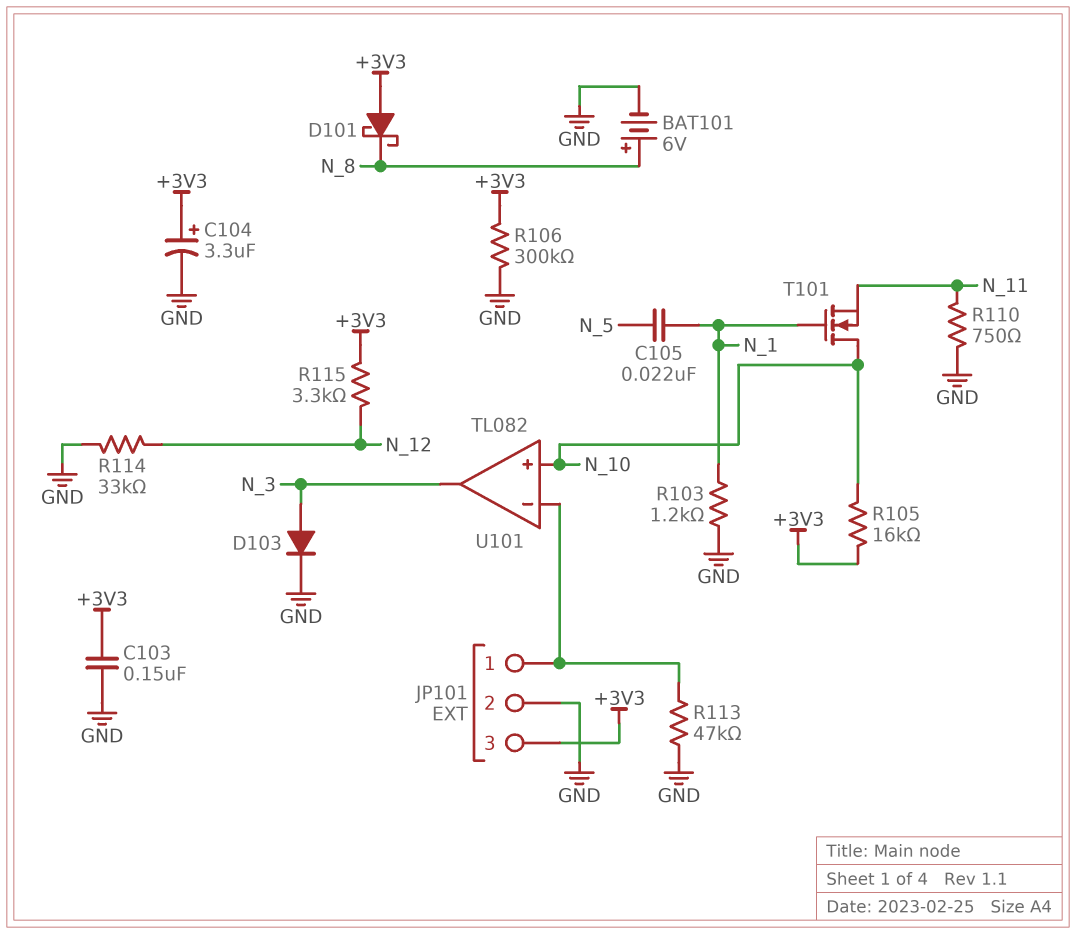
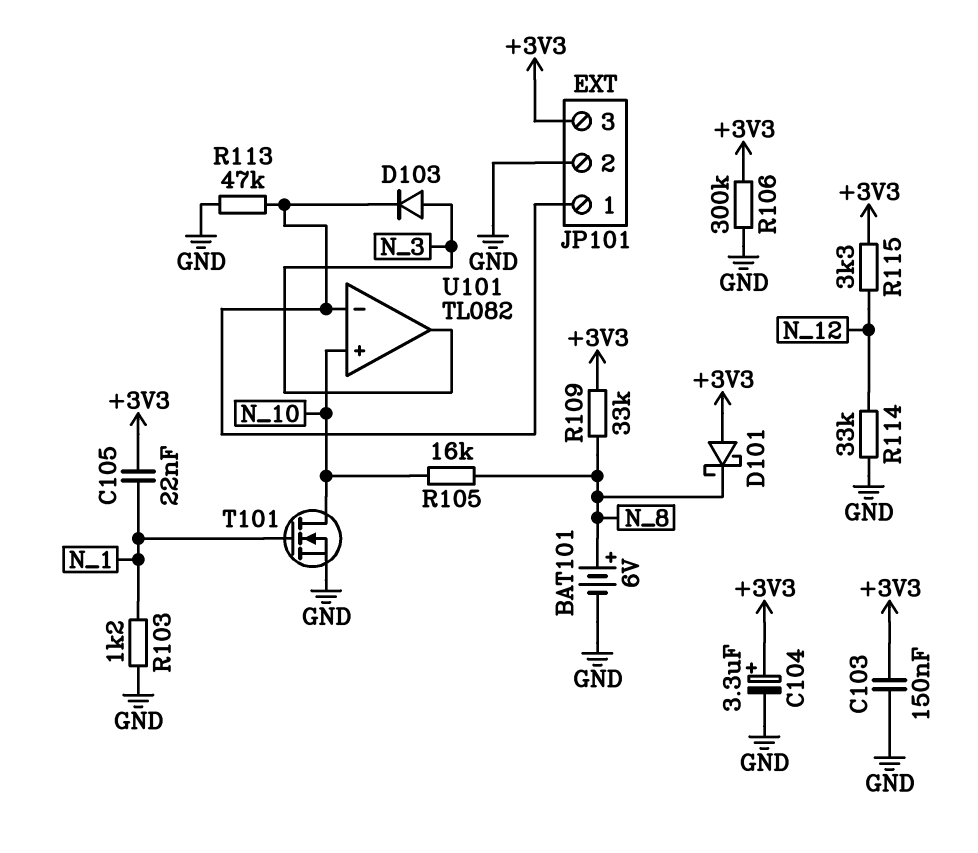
C105: 22nF (N_1, N_5) -> 22nF (+3V3, N_1)
D103: diode (A N_3, K GND) -> diode (A N_3, K JP101/1)
R105: 16k (+3V3, N_10) -> 16k (N_8, N_10)
R109: none -> 33k (+3V3, N_8)
R110: 750 (GND, N_11) -> none
T101: NMOS (G N_1, D N_10, S N_11) -> NMOS (G N_1, D N_10, S GND)

